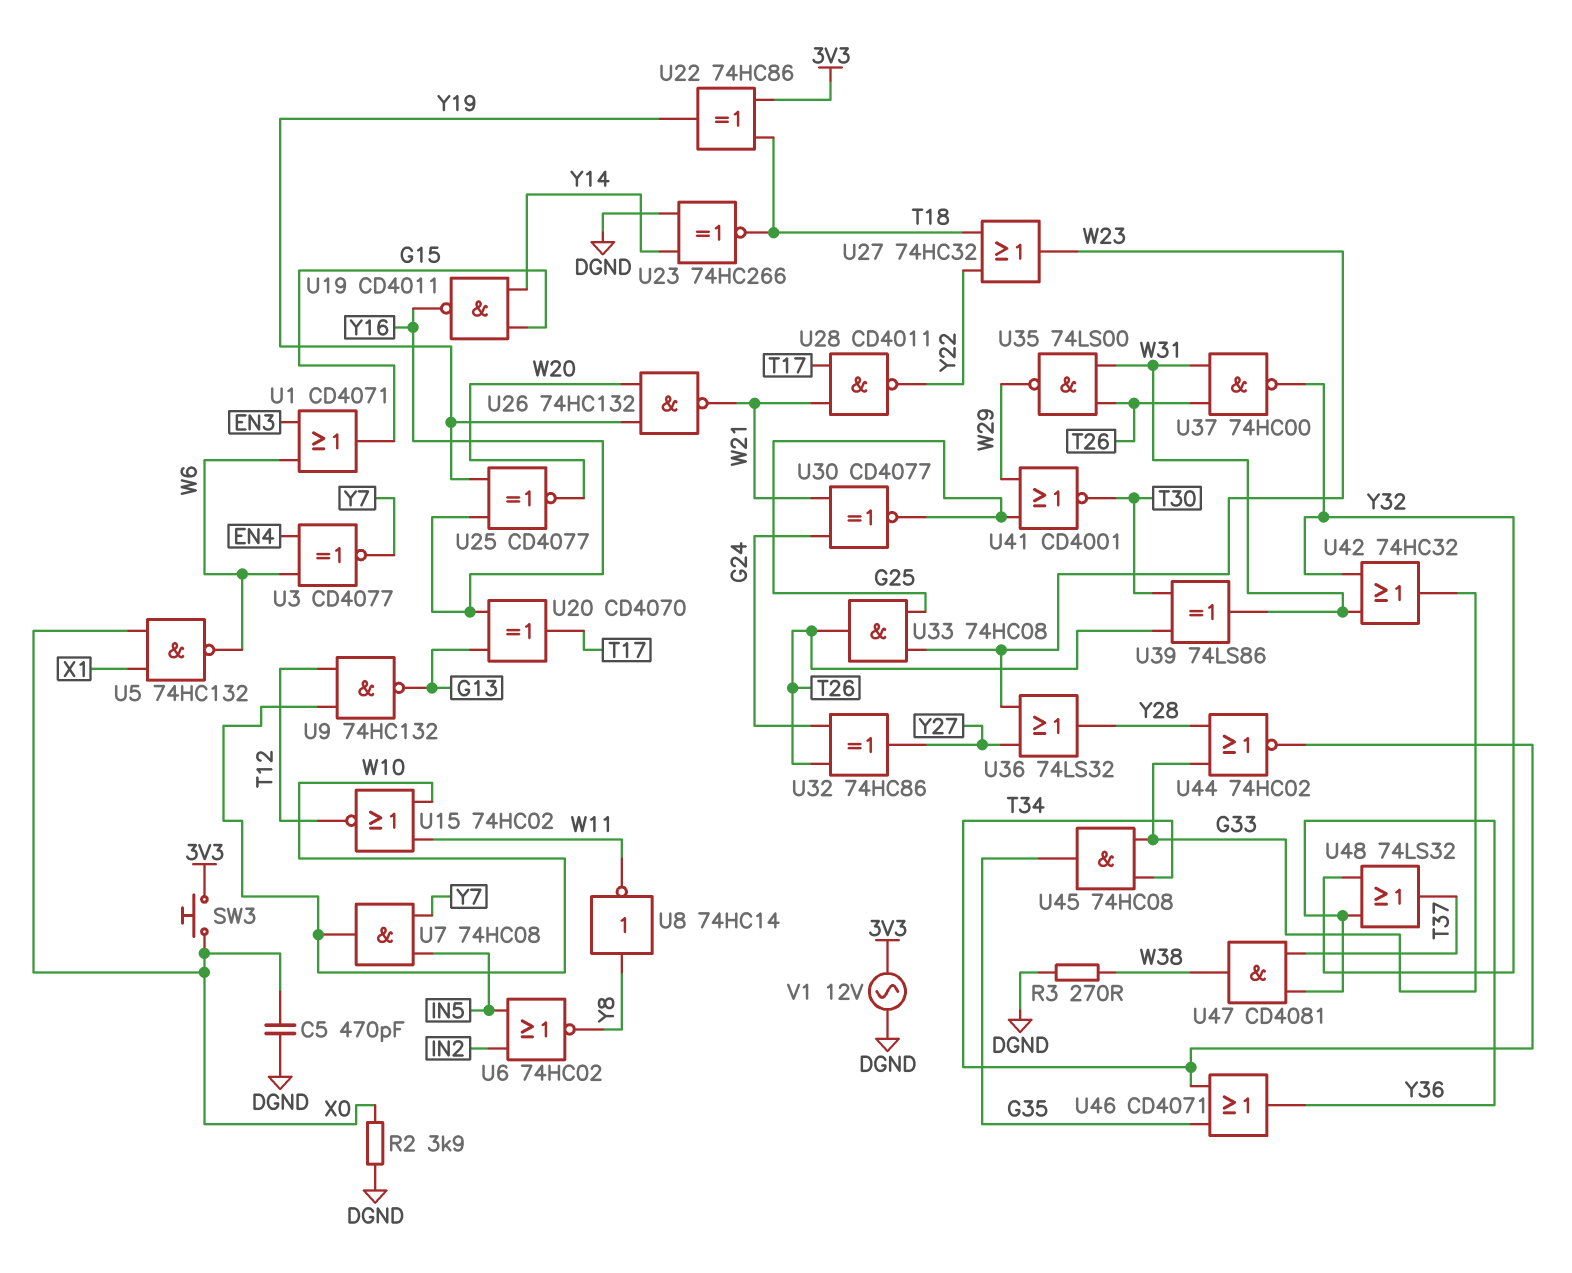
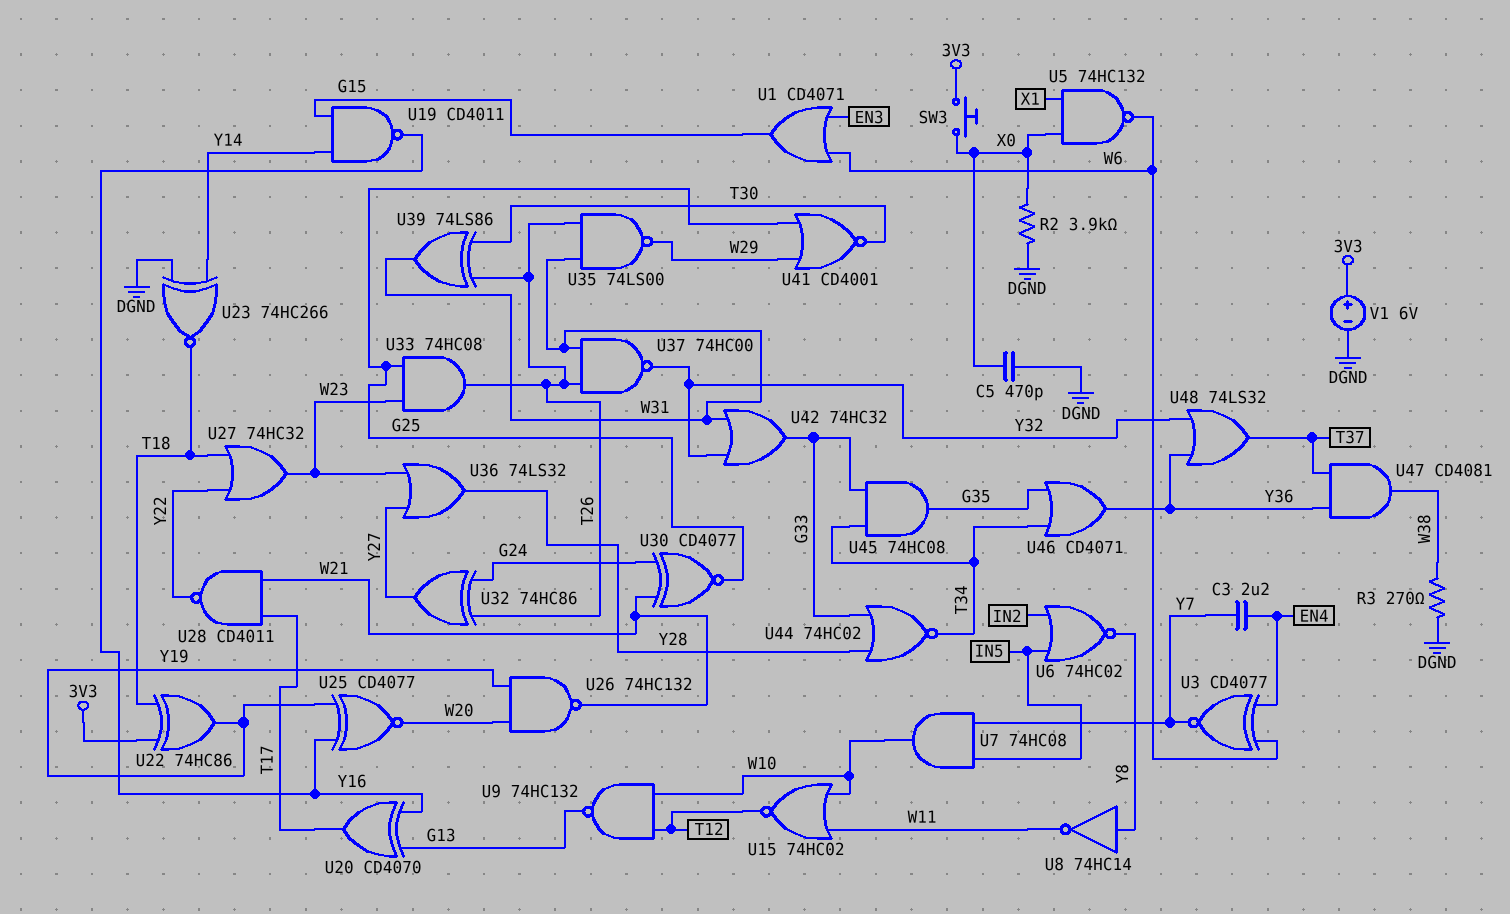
C3: none -> 2.2uF (EN4, Y7)
V1: AC 12V (3V3, DGND) -> 6V (plus 3V3, minus DGND)

